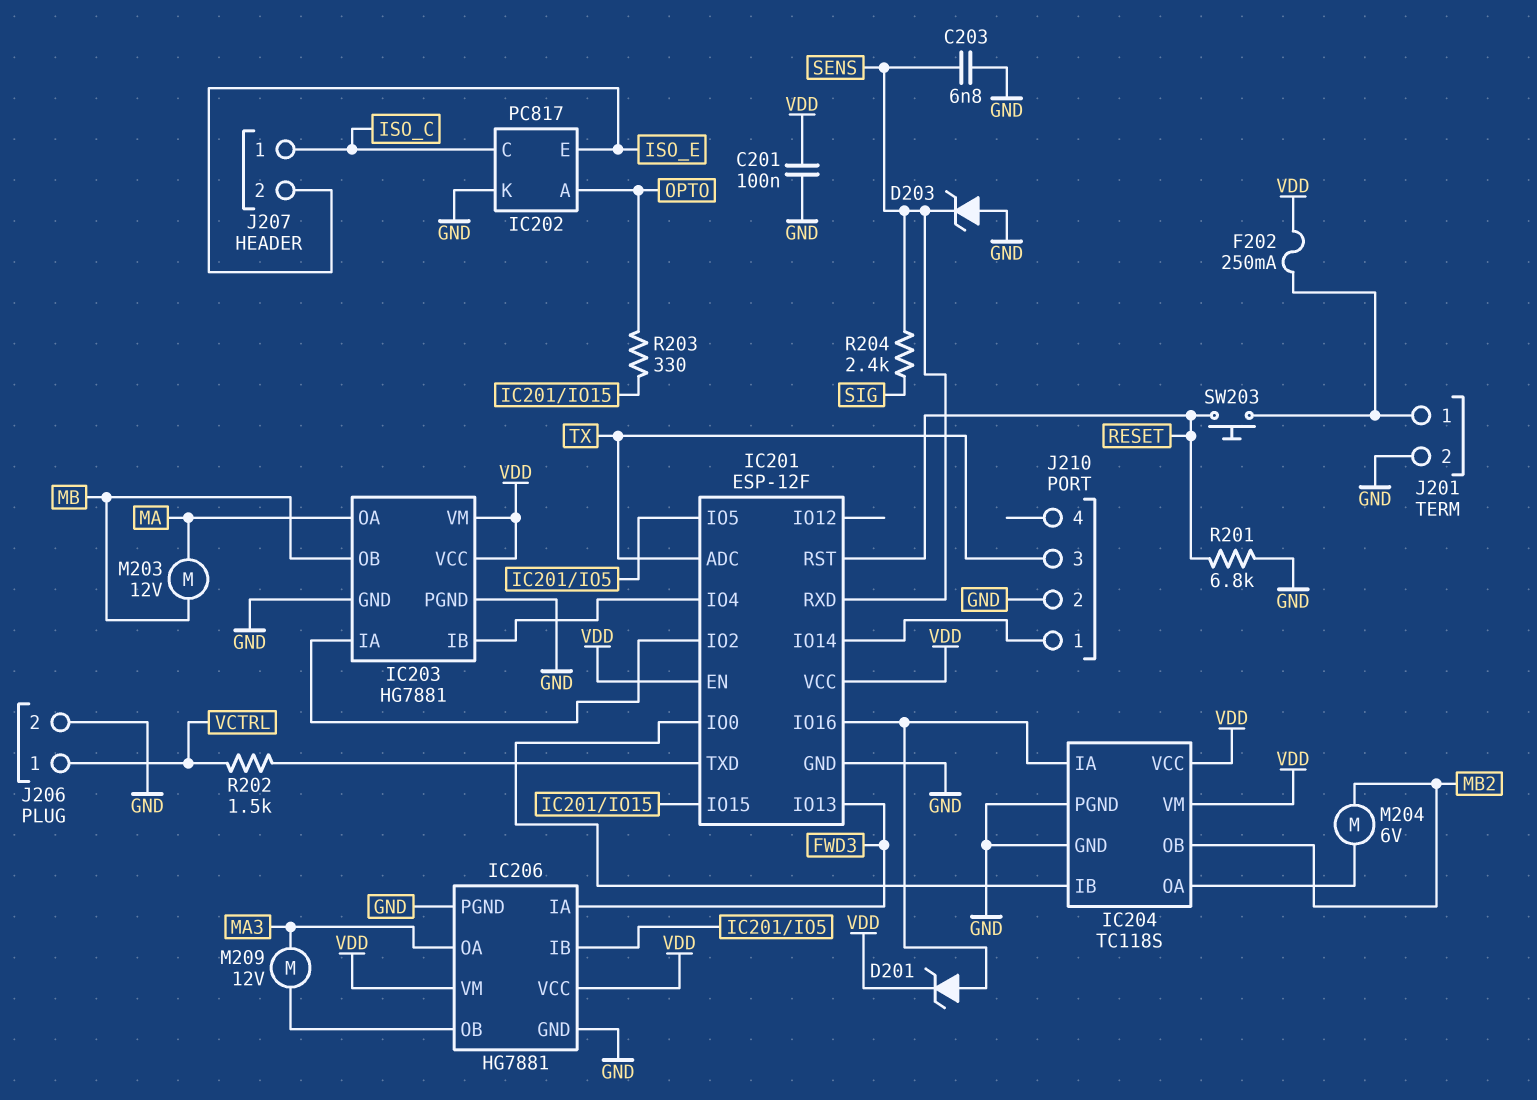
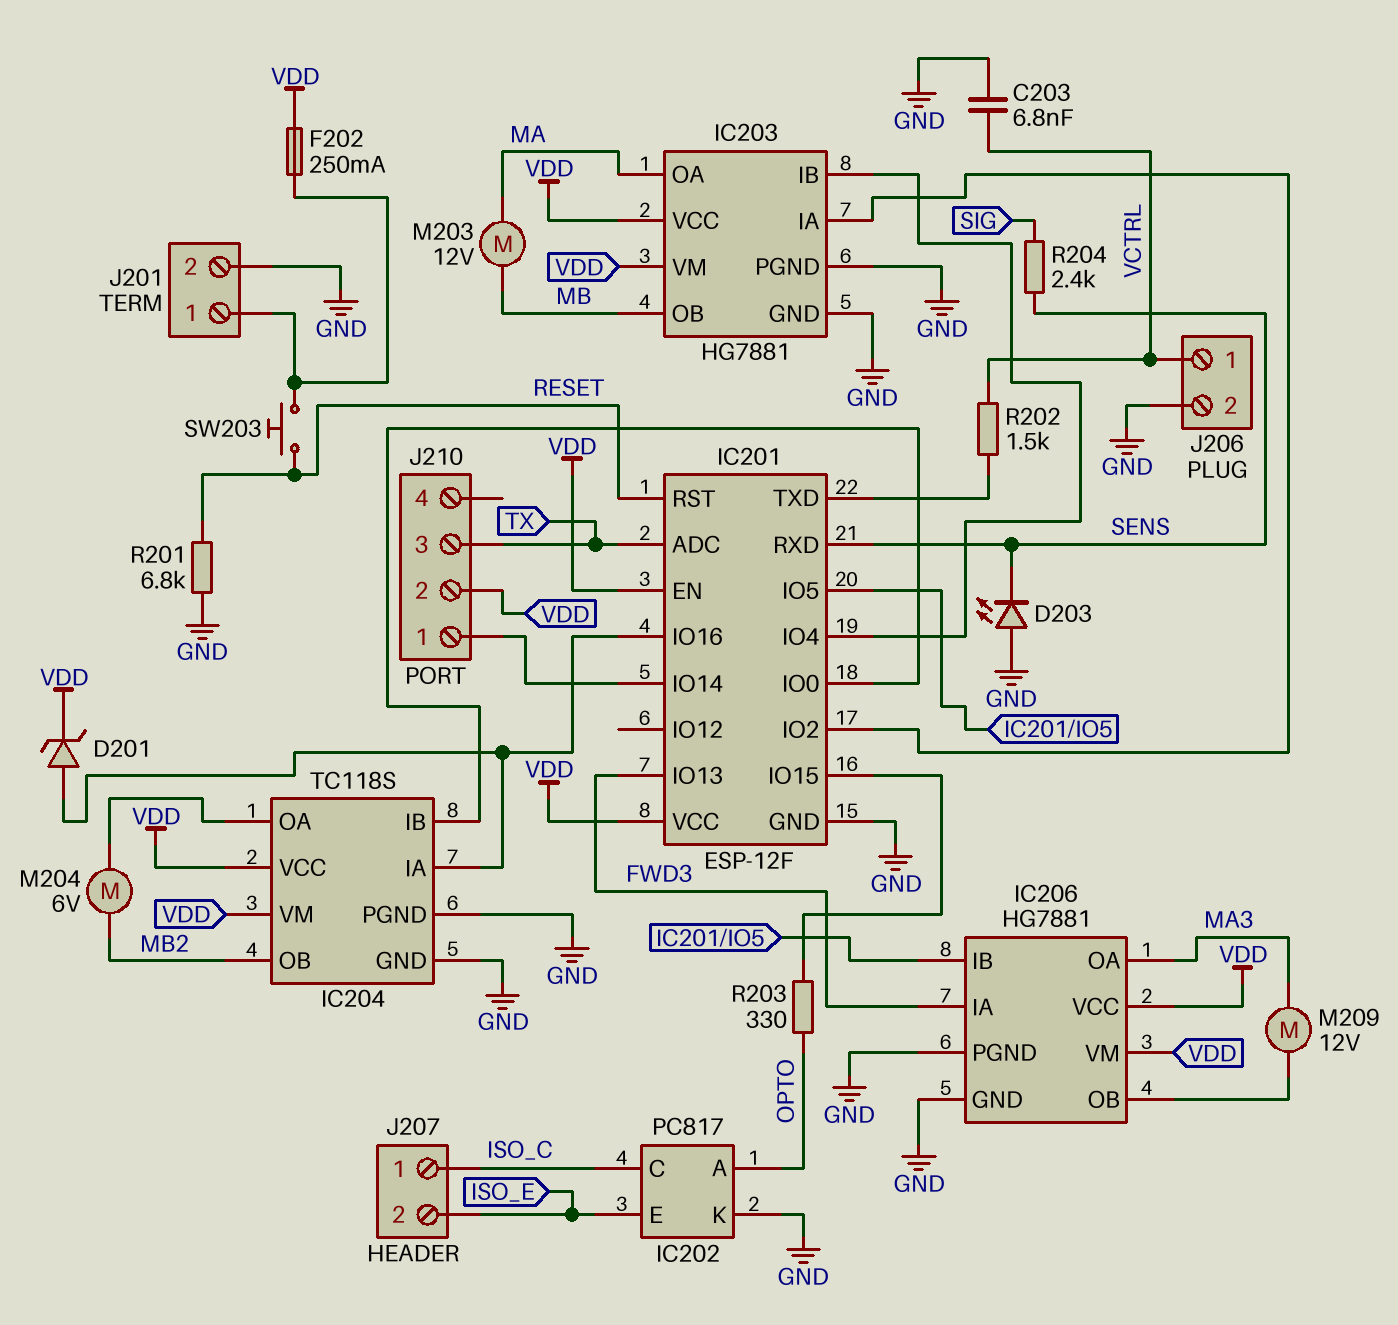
C201: 100nF (GND, VDD) -> none
C203: 6.8nF (GND, SENS) -> 6.8nF (GND, VCTRL)
D203: zener (A GND, K SENS) -> LED (A GND, K SENS)
J210 pin 2: GND -> VDD

